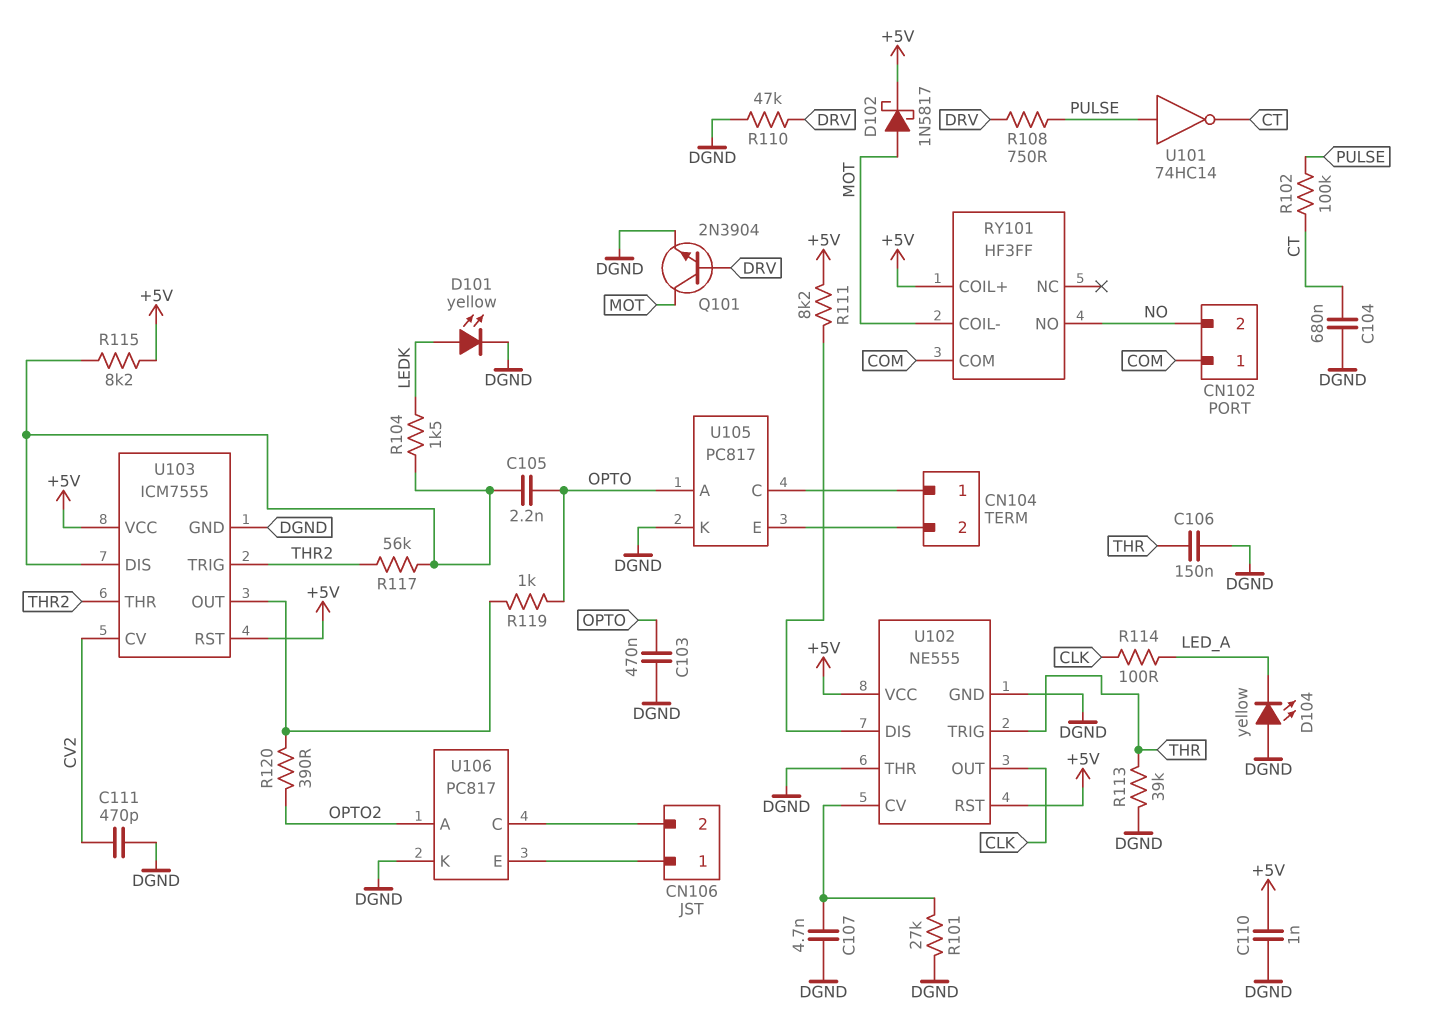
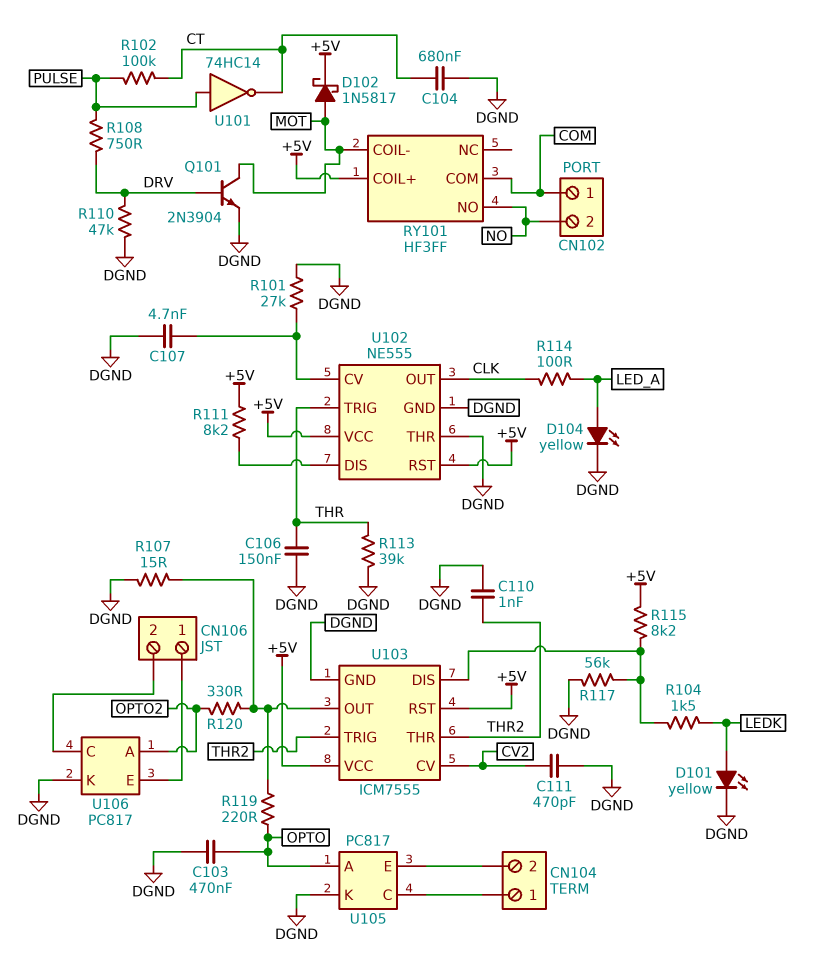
C105: 2.2nF (OPTO, U103/DIS) -> none
C110: 1nF (+5V, DGND) -> 1nF (DGND, THR2)
D104: LED yellow (A DGND, K LED_A) -> LED yellow (A LED_A, K DGND)
R107: none -> 15 (DGND, U103/OUT)
R117: 56k (THR2, U103/DIS) -> 56k (DGND, U103/DIS)
R119: 1k (OPTO, U103/OUT) -> 220 (OPTO, U103/OUT)
R120: 390 (OPTO2, U103/OUT) -> 330 (OPTO2, U103/OUT)

